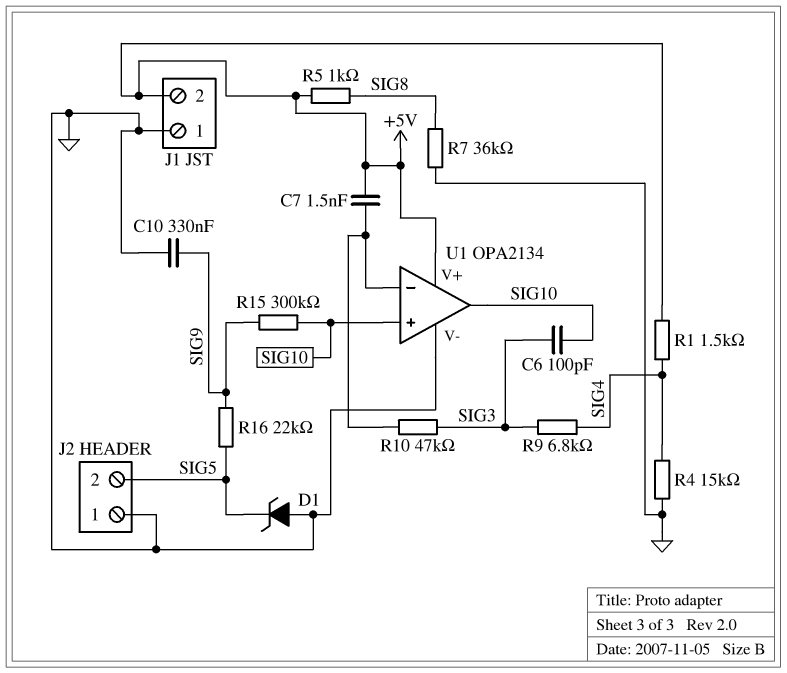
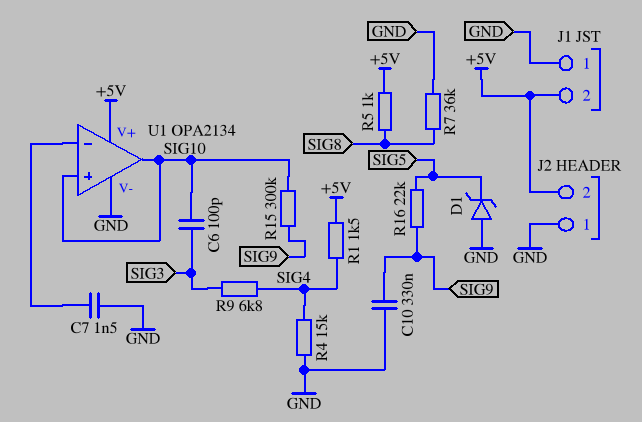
C7: 1.5nF (+5V, U1/in-) -> 1.5nF (GND, U1/in-)
J2 pin 2: SIG5 -> +5V
R10: 47k (SIG3, U1/in-) -> none

